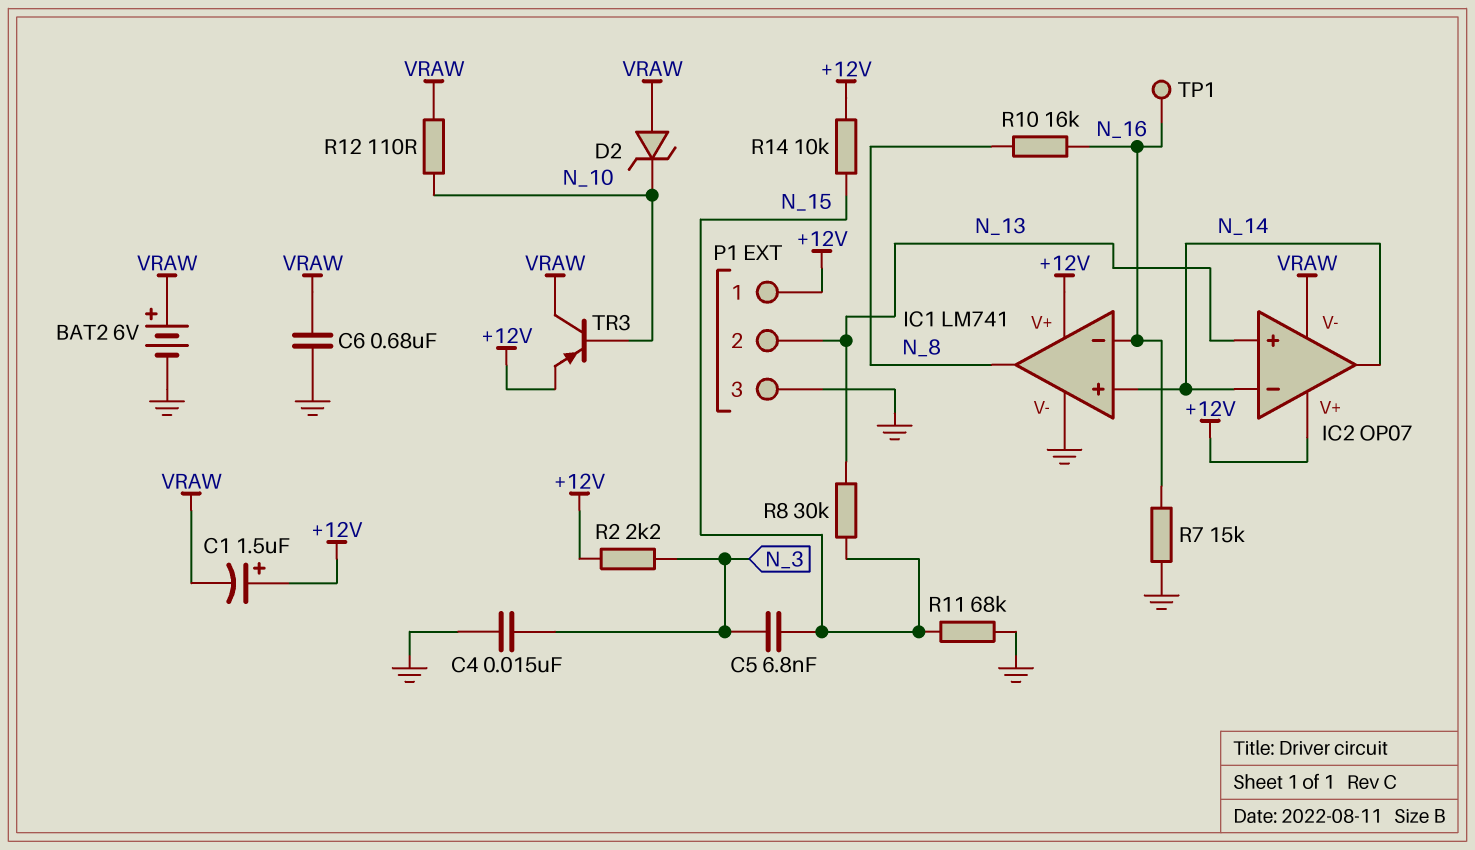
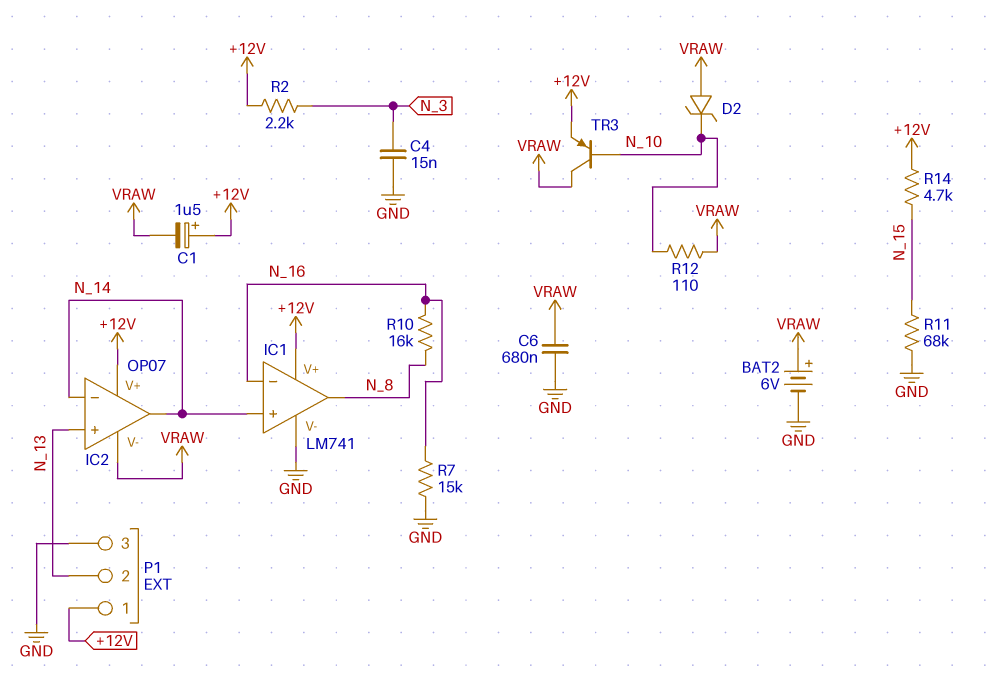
C5: 6.8nF (N_3, N_15) -> none
R8: 30k (N_13, N_15) -> none
R14: 10k (+12V, N_15) -> 4.7k (+12V, N_15)
TP1: test point (N_16) -> none

